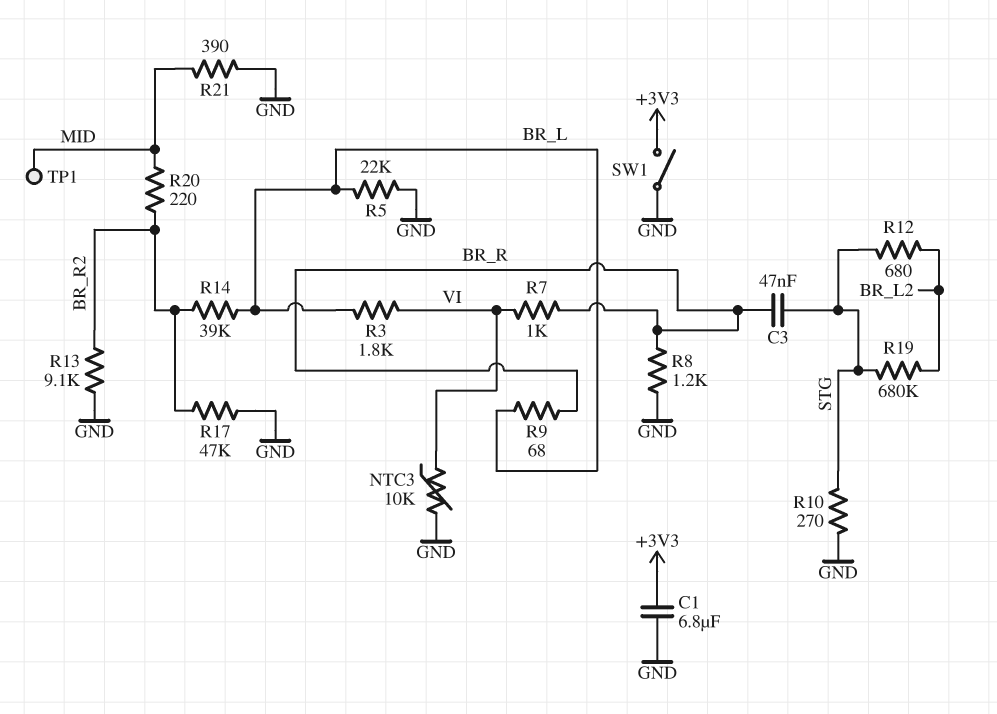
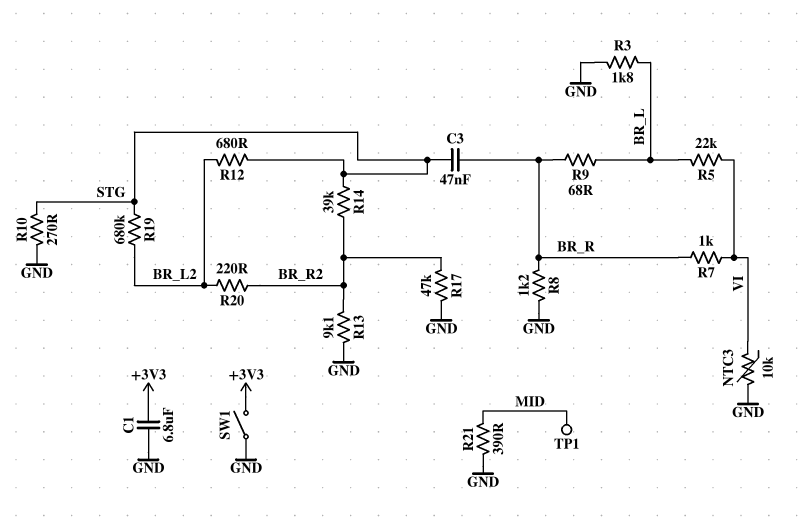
R3: 1.8k (BR_L, VI) -> 1.8k (BR_L, GND)
R5: 22k (BR_L, GND) -> 22k (BR_L, VI)
R14: 39k (BR_L, BR_R2) -> 39k (BR_R2, STG)
R20: 220 (BR_R2, MID) -> 220 (BR_L2, BR_R2)

